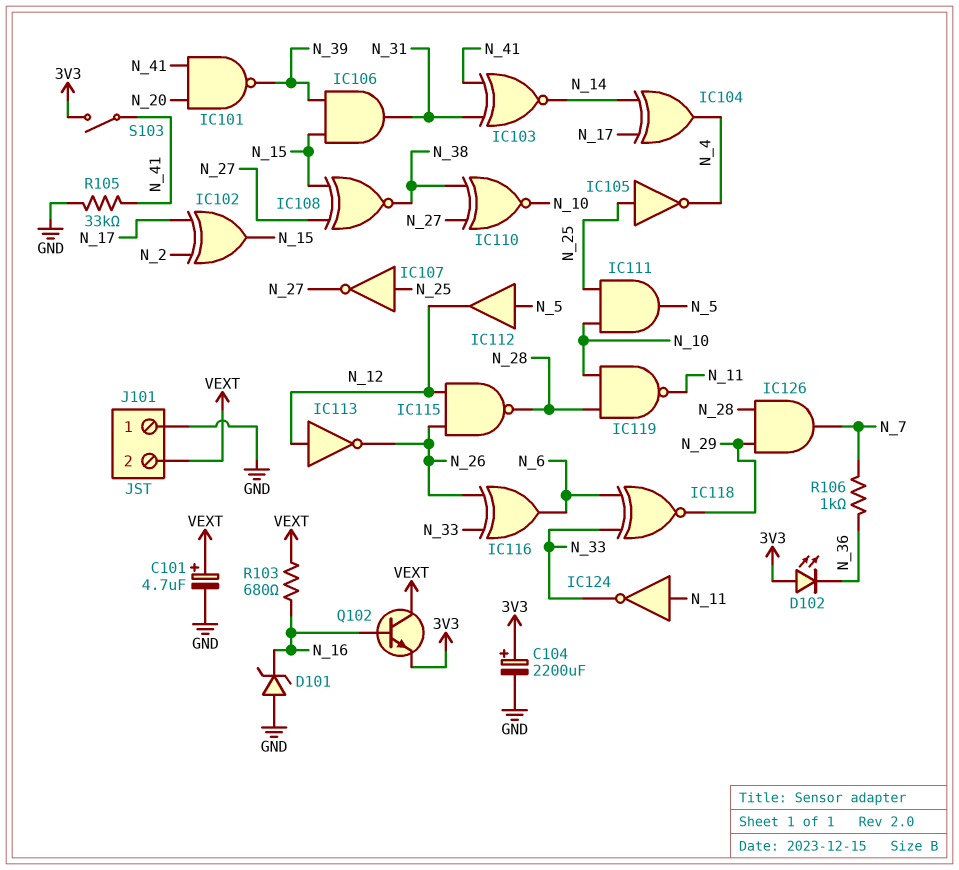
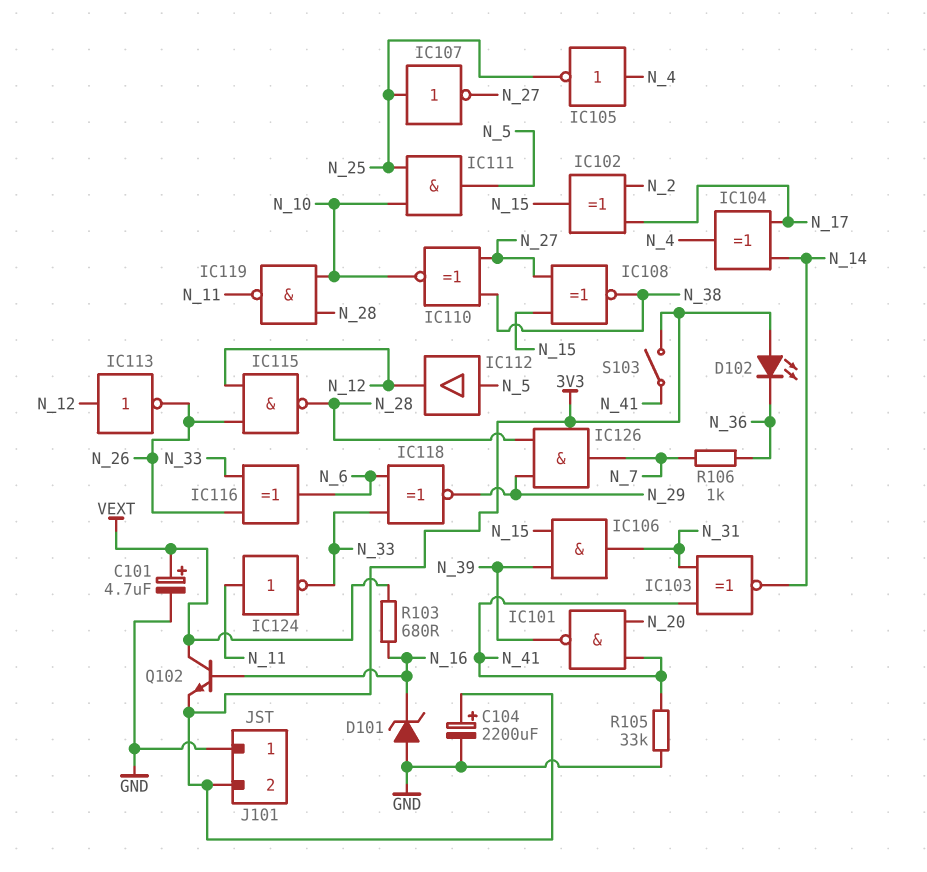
IC105: NOT (in N_25, out N_4) -> NOT (in N_4, out N_25)
J101 pin 2: VEXT -> 3V3

